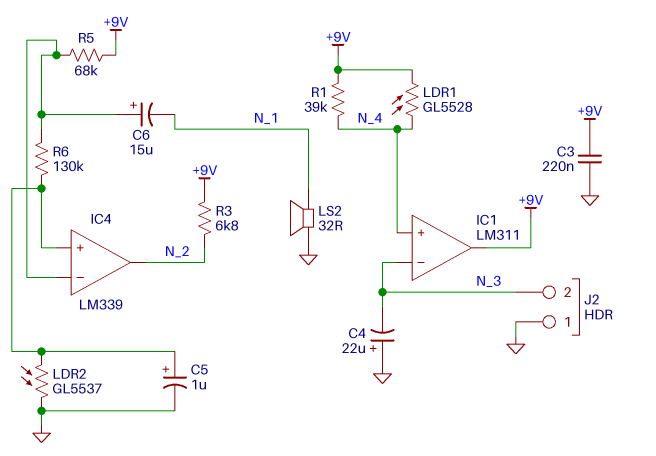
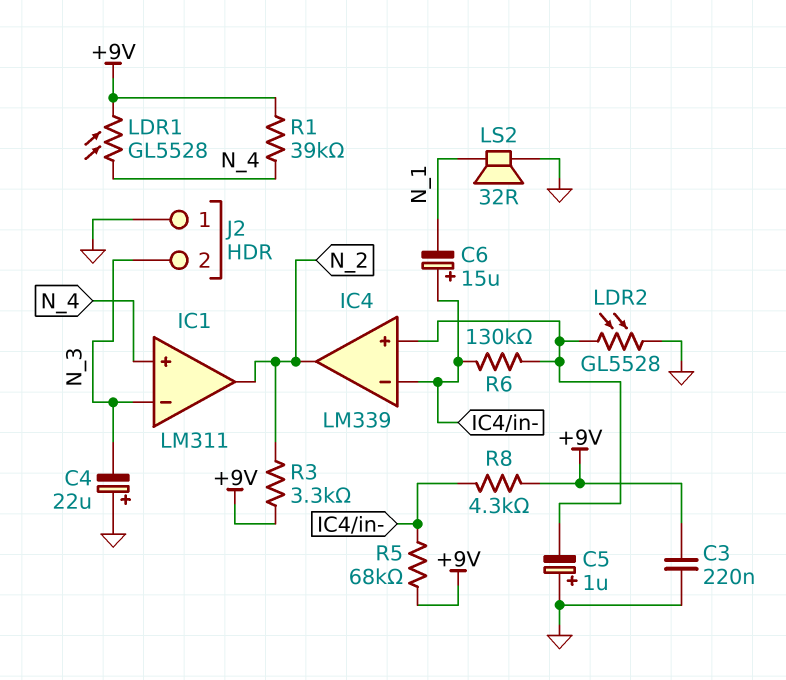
C5: 1uF (plus IC4/in+, minus GND) -> 1uF (plus GND, minus IC4/in+)
IC1 pin out: +9V -> N_2
LDR2: GL5537 (GND, IC4/in+) -> GL5528 (GND, IC4/in+)
R3: 6.8k (+9V, N_2) -> 3.3k (+9V, N_2)
R8: none -> 4.3k (+9V, IC4/in-)

